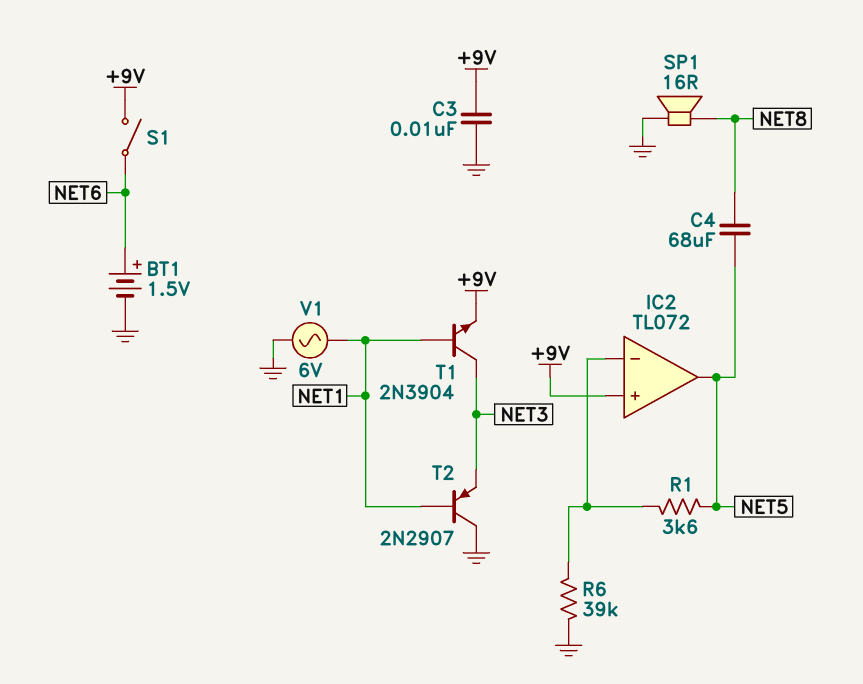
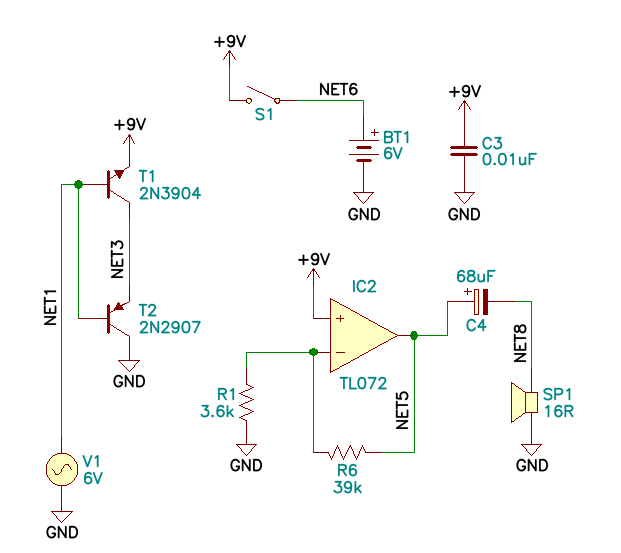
BT1: 1.5V (plus NET6, minus GND) -> 6V (plus NET6, minus GND)
C4: 68uF (NET5, NET8) -> 68uF (plus NET5, minus NET8)
R1: 3.6k (IC2/in-, NET5) -> 3.6k (GND, IC2/in-)
R6: 39k (GND, IC2/in-) -> 39k (IC2/in-, NET5)

